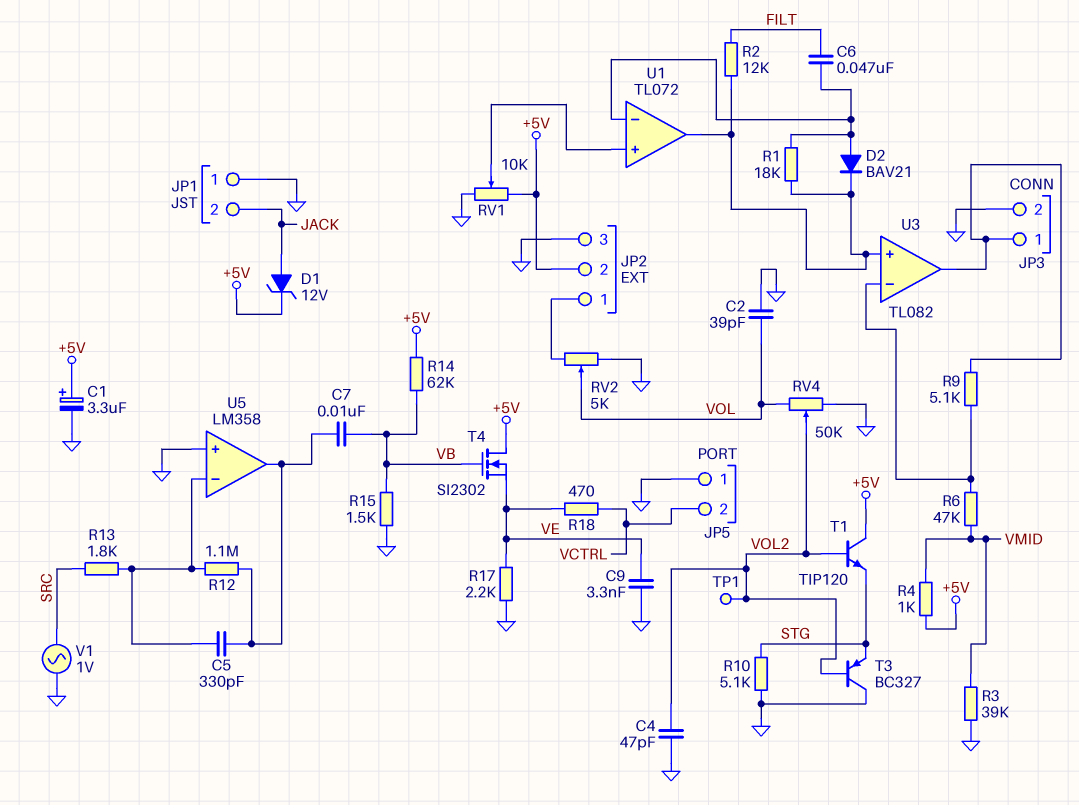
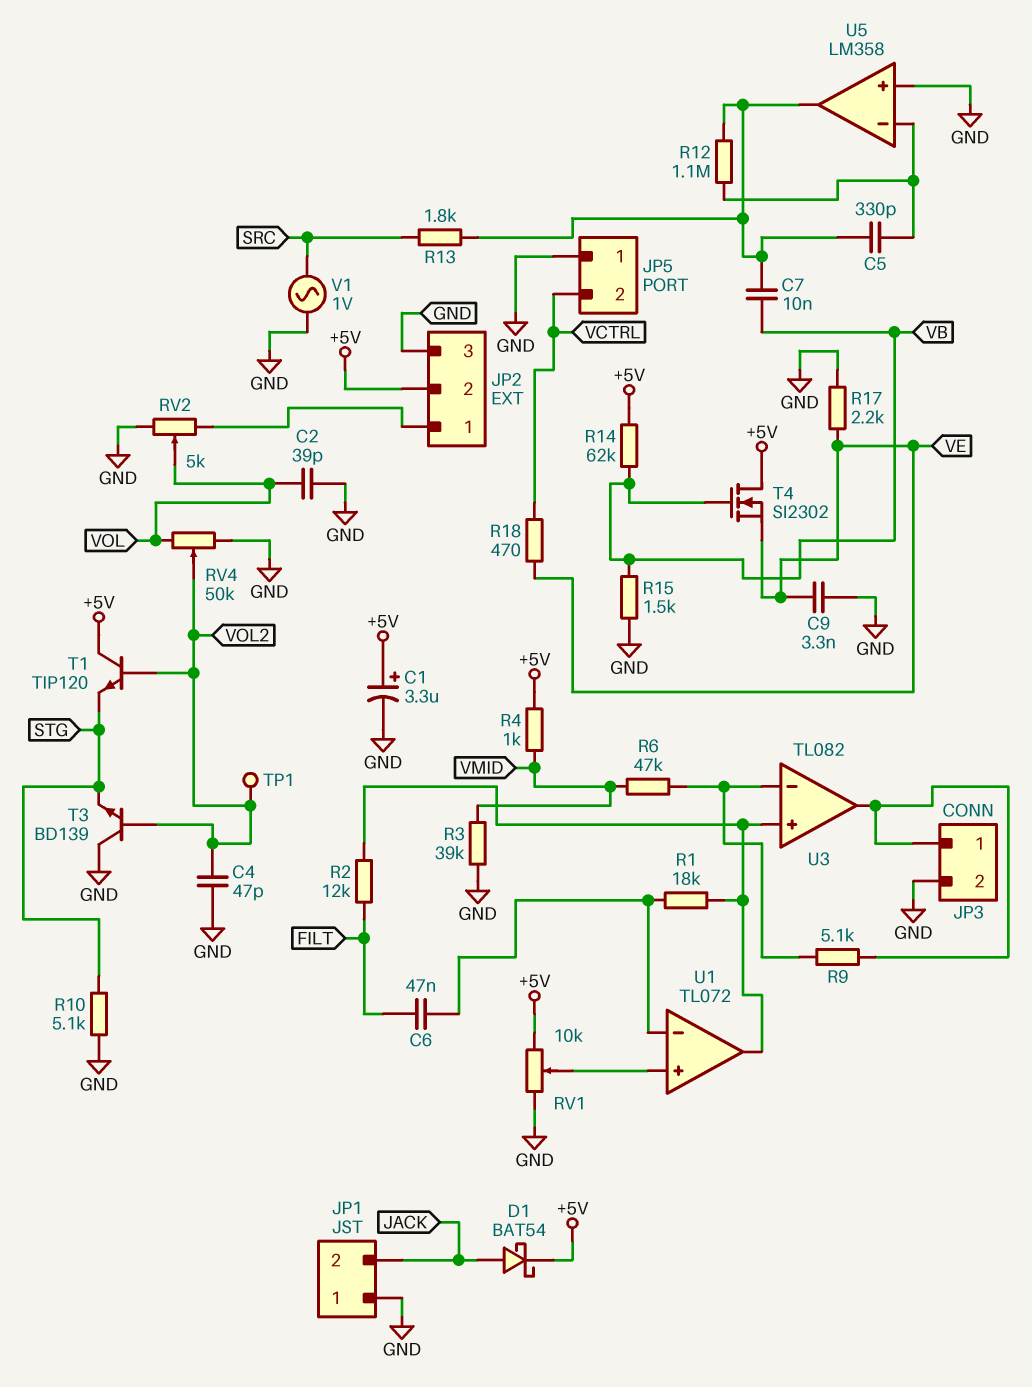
D1: zener 12V (A JACK, K +5V) -> schottky BAT54 (A JACK, K +5V)
D2: diode BAV21 (A U1/in-, K U1/out) -> none
R13: 1.8k (SRC, U5/in-) -> 1.8k (SRC, U5/out)
T3: PNP BC327 (B VOL2, C GND, E STG) -> NPN BD139 (B VOL2, C GND, E STG)

